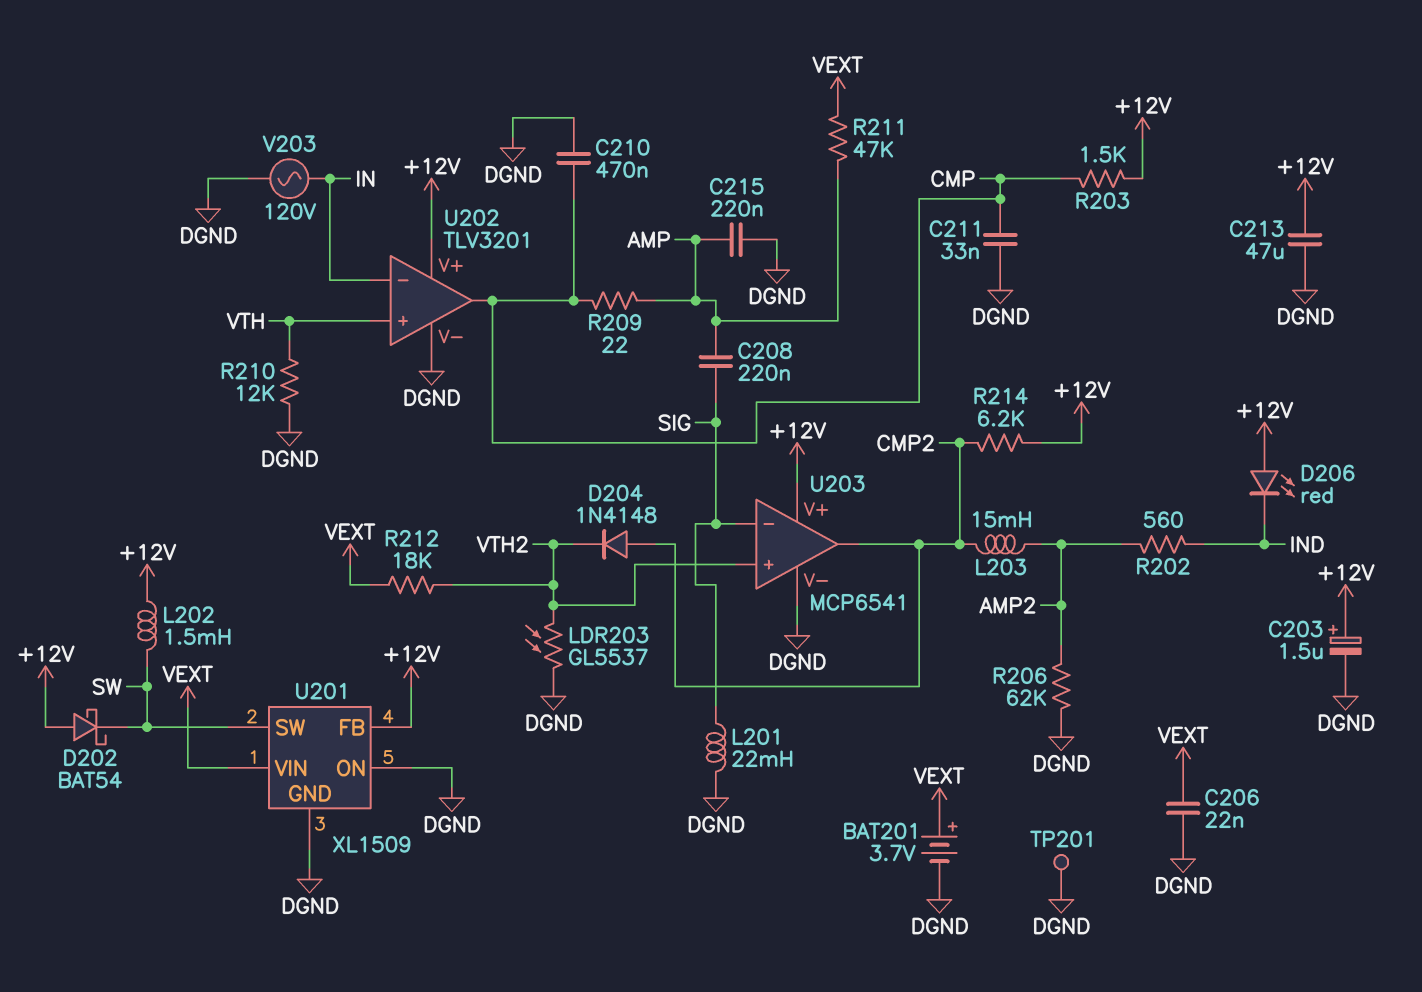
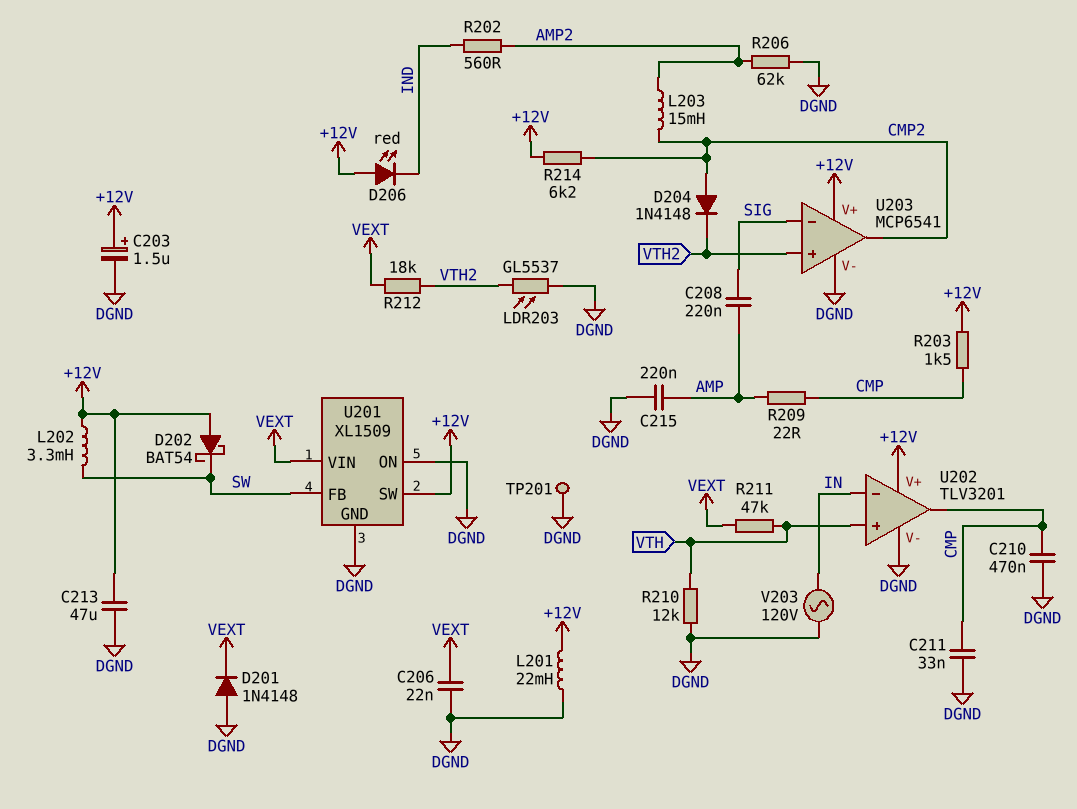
BAT201: 3.7V (plus VEXT, minus DGND) -> none
D201: none -> diode 1N4148 (A DGND, K VEXT)
L201: 22mH (DGND, SIG) -> 22mH (+12V, DGND)
L202: 1.5mH (+12V, SW) -> 3.3mH (+12V, SW)
R211: 47k (AMP, VEXT) -> 47k (VEXT, VTH)
U201 pin FB: +12V -> SW
U201 pin SW: SW -> +12V

